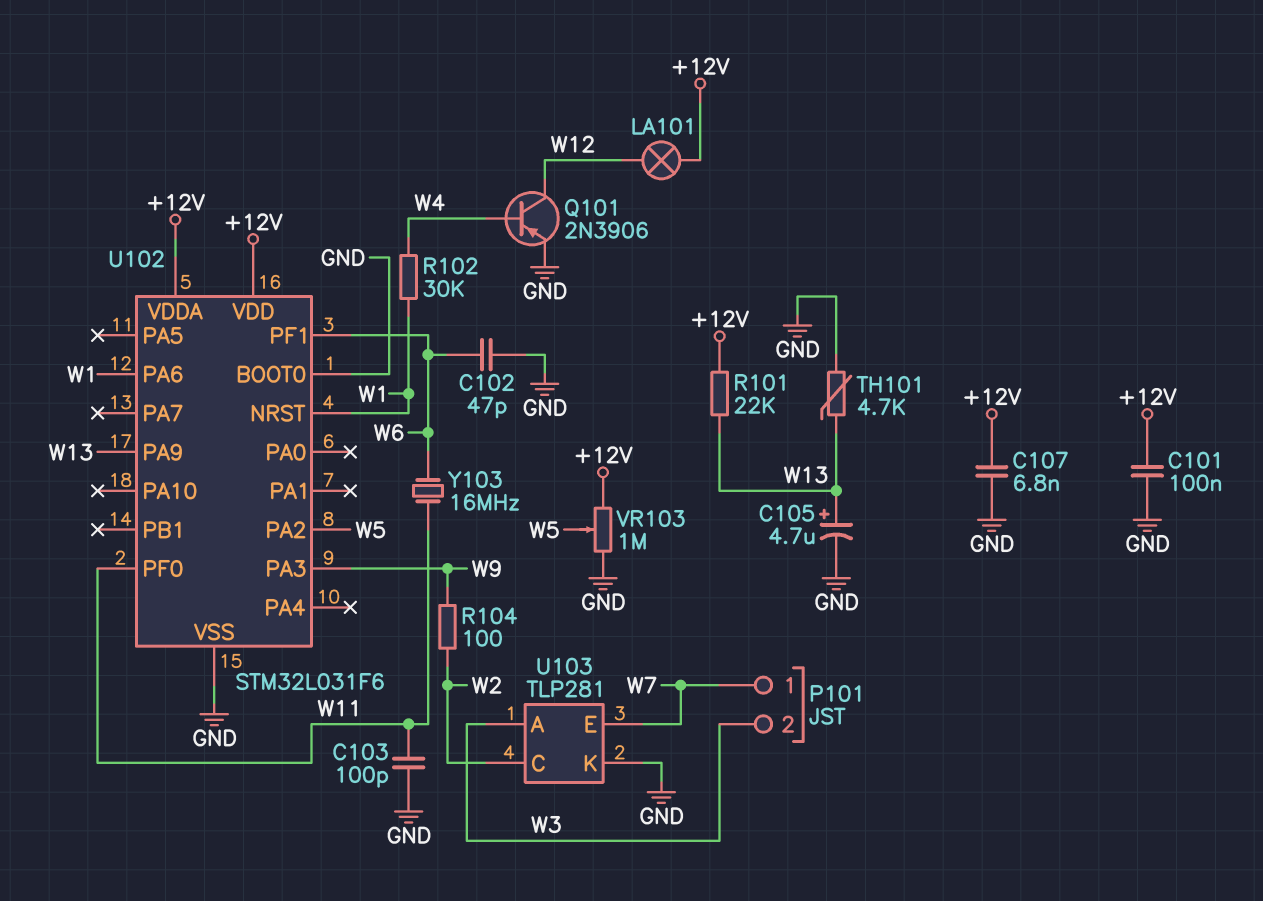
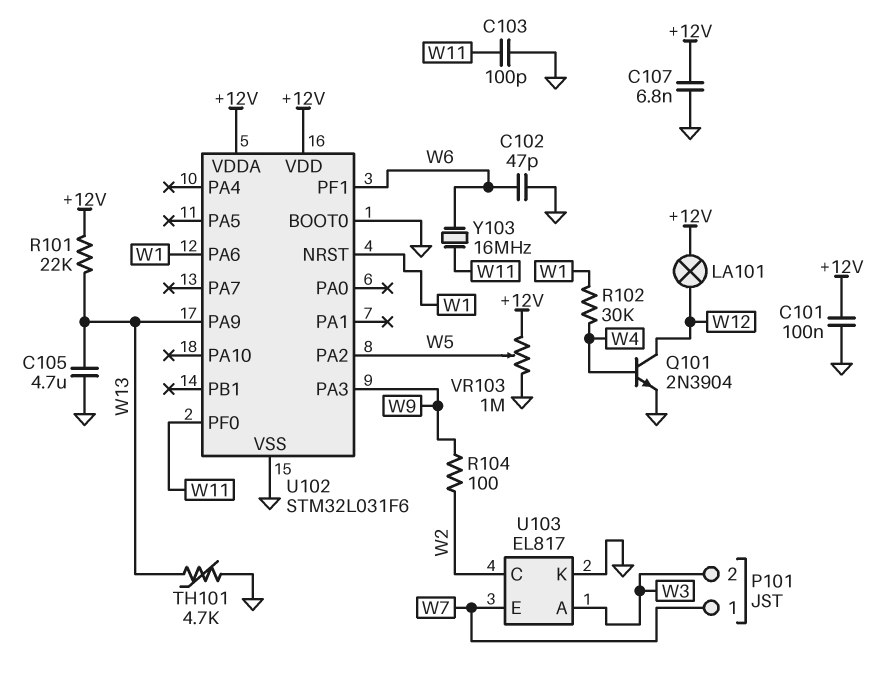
C105: 4.7uF (plus W13, minus GND) -> 4.7uF (GND, W13)
Q101: PNP 2N3906 (B W4, C W12, E GND) -> NPN 2N3904 (B W4, C W12, E GND)
U103: TLP281 -> EL817

